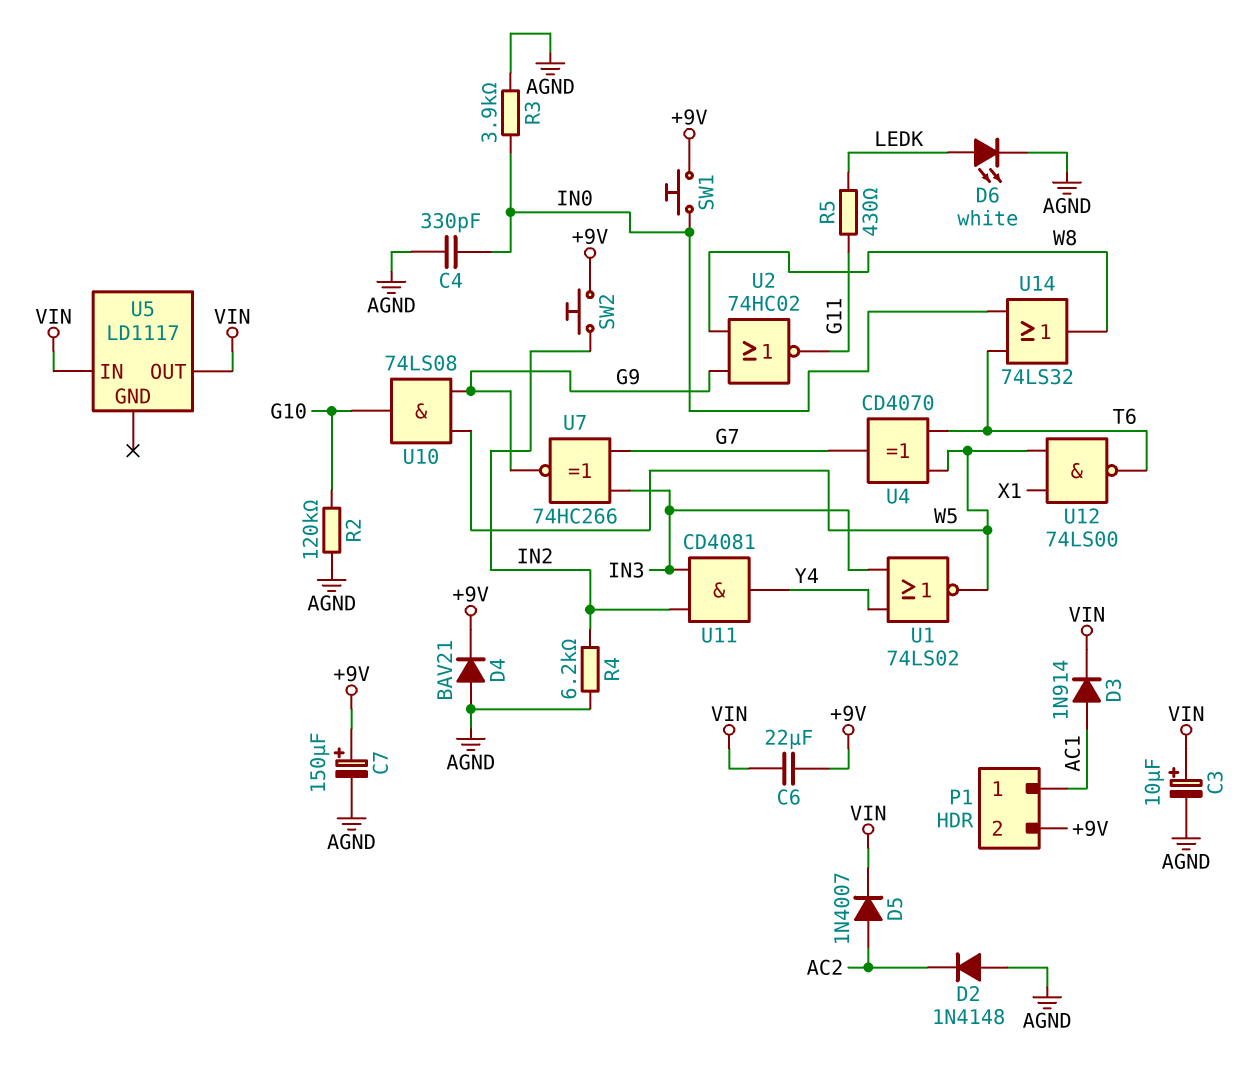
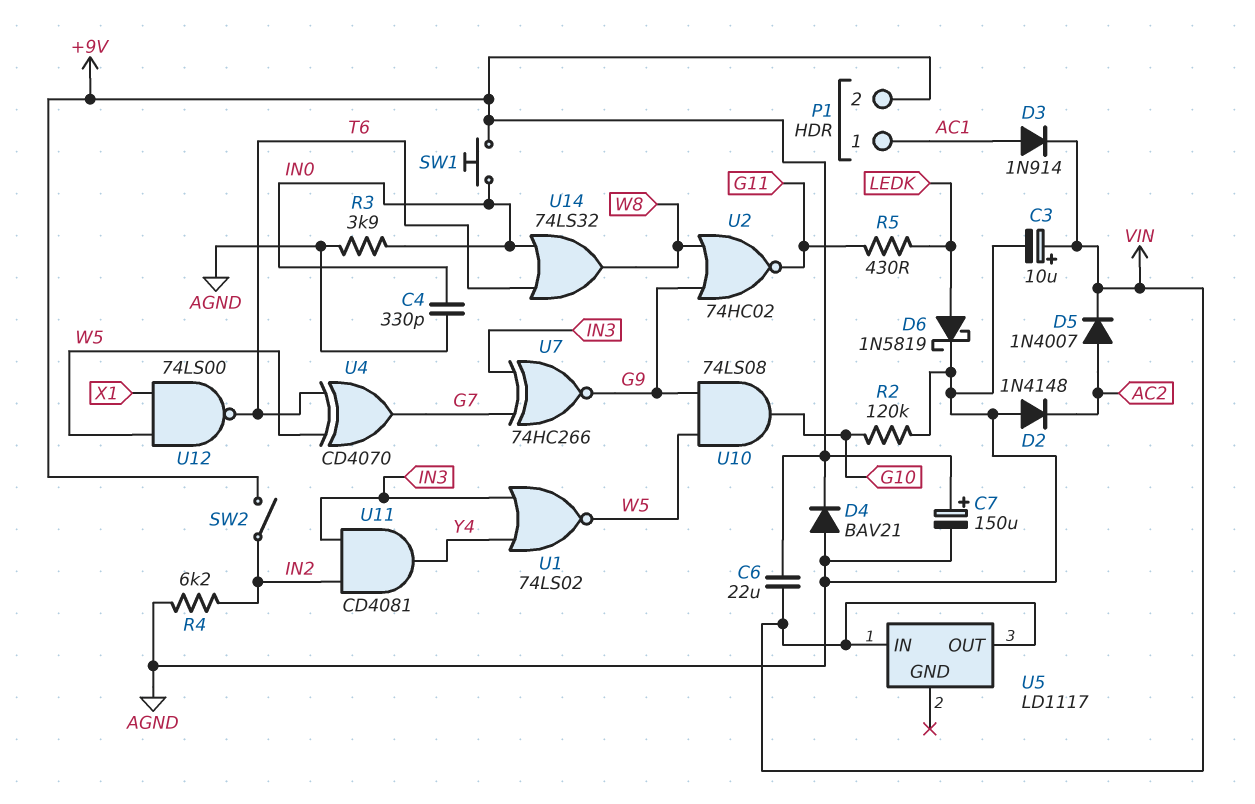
D6: LED white (A LEDK, K AGND) -> schottky 1N5819 (A LEDK, K AGND)
SW2: button (+9V, IN2) -> switch (+9V, IN2)

